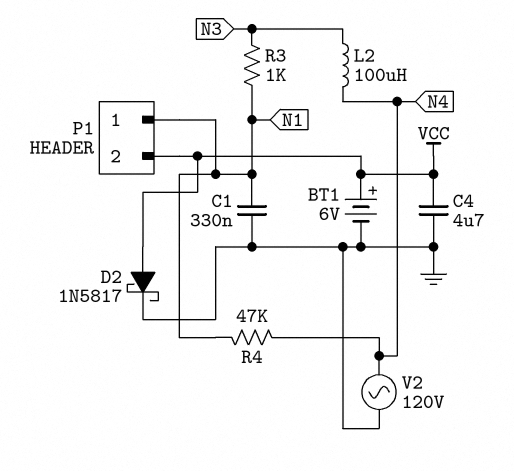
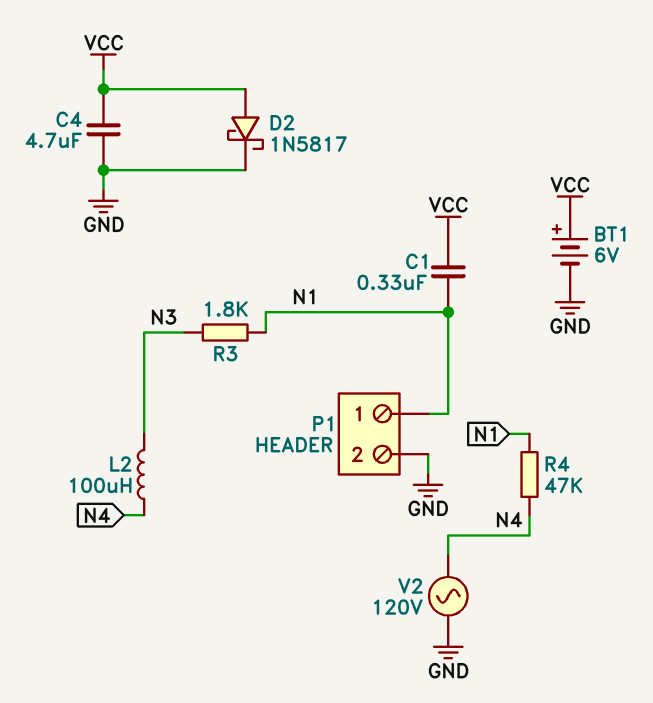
C1: 330nF (GND, N1) -> 330nF (N1, VCC)
P1 pin 2: VCC -> GND
R3: 1k (N1, N3) -> 1.8k (N1, N3)

